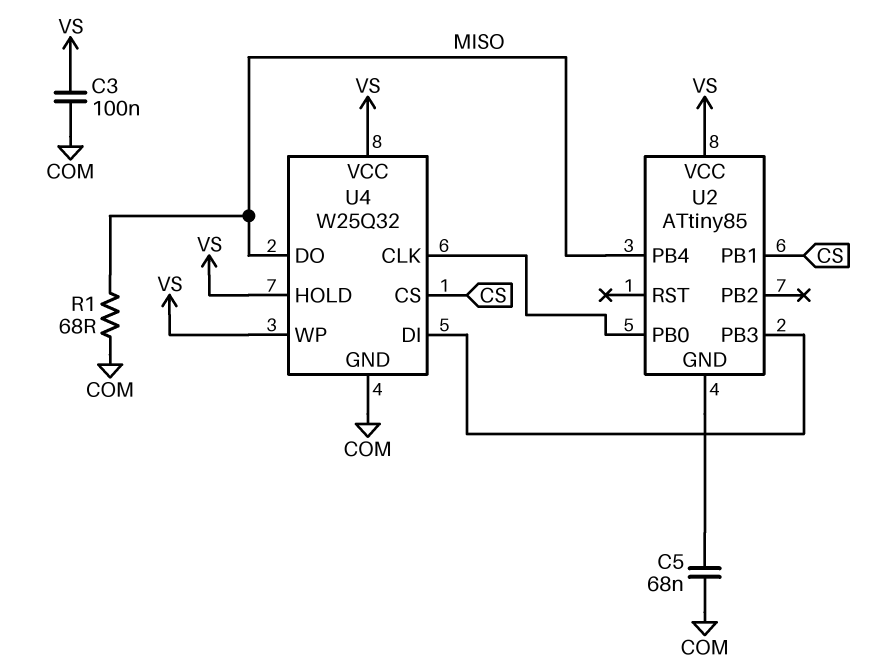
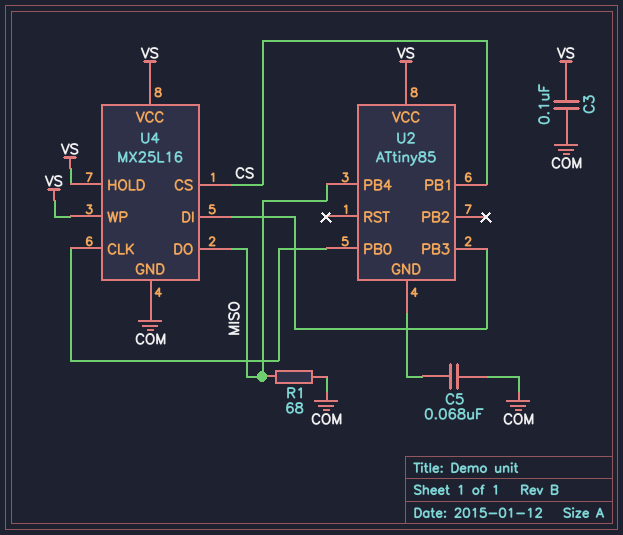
U4: W25Q32 -> MX25L16

